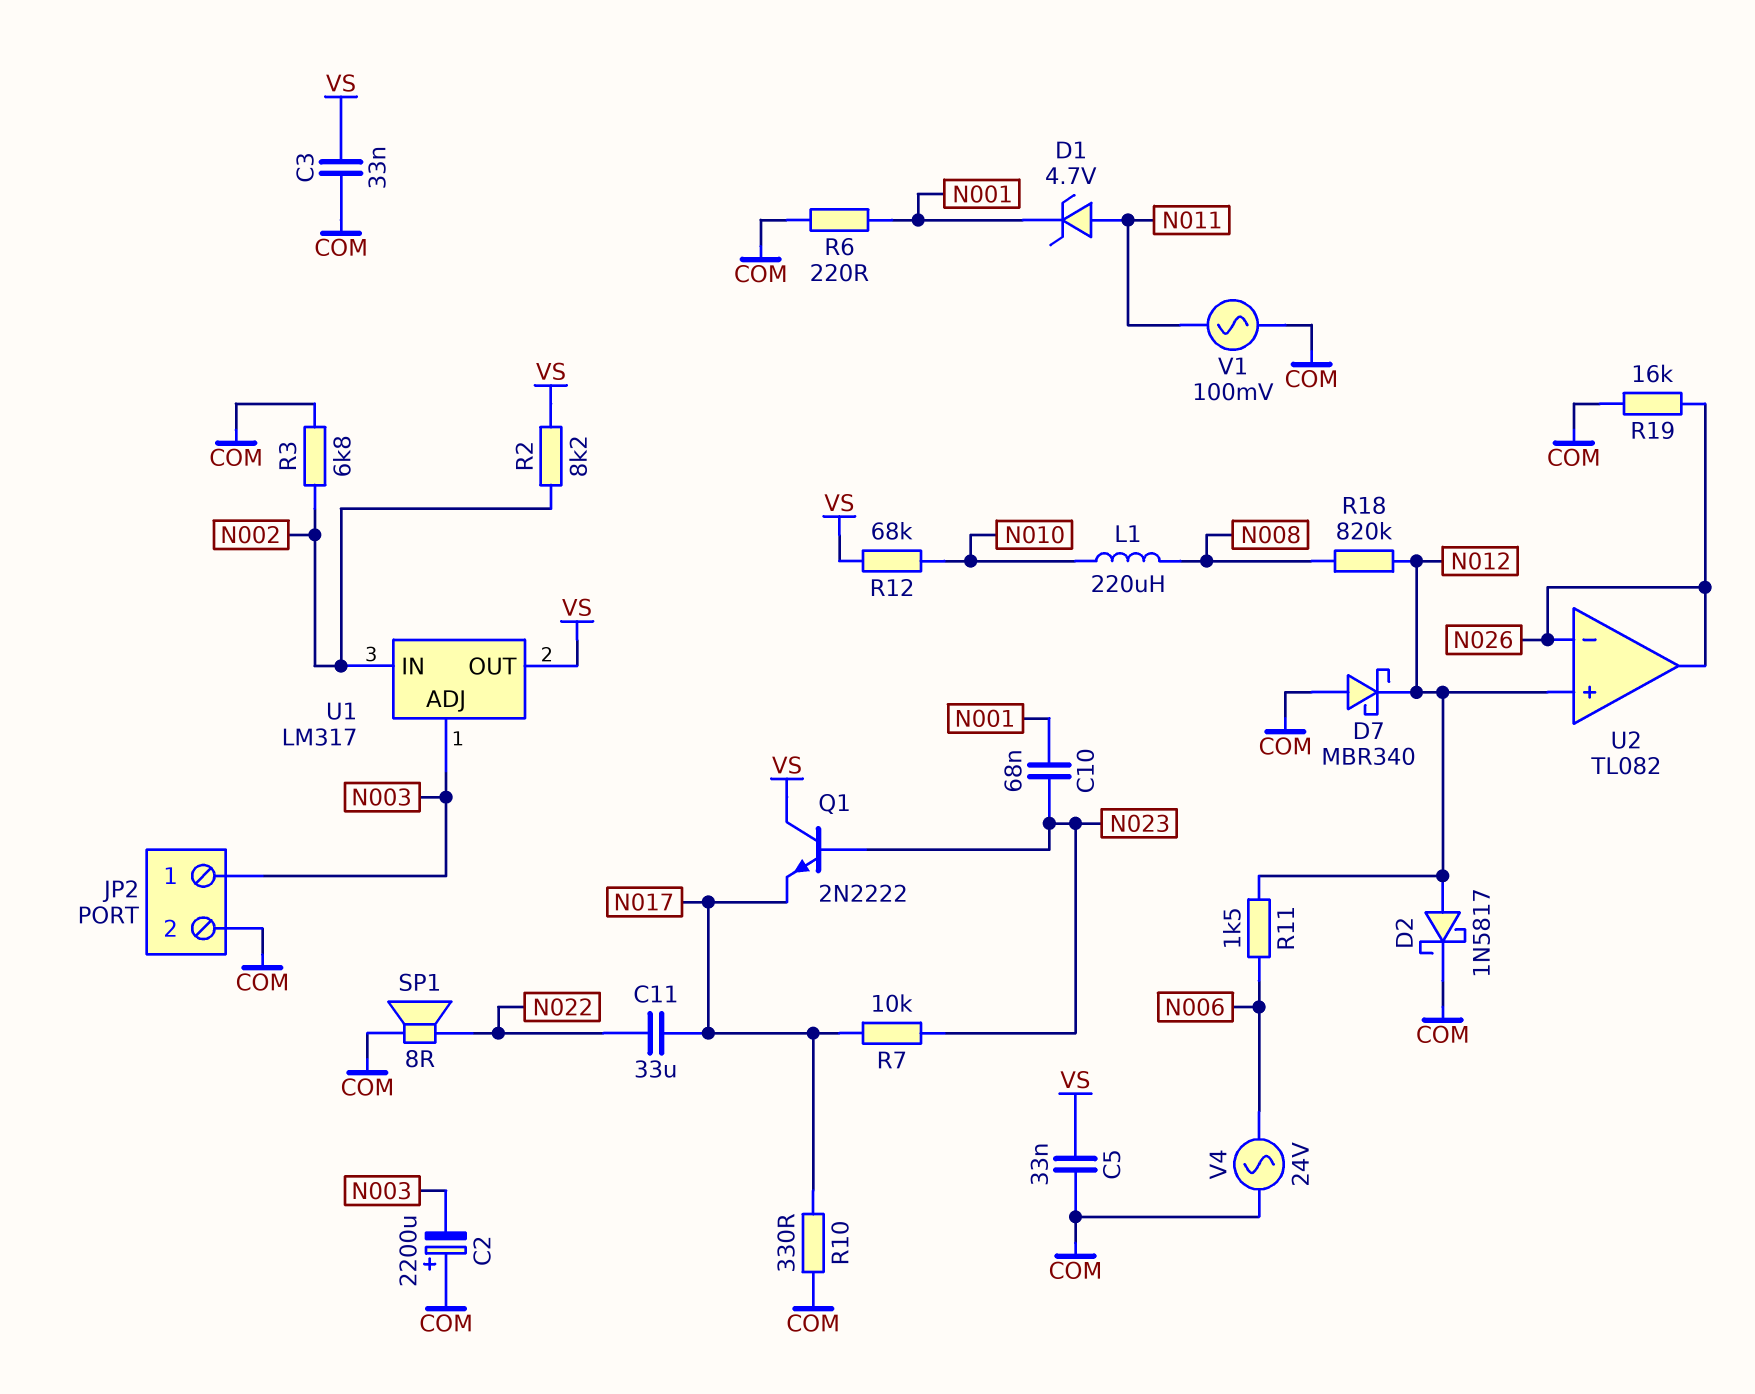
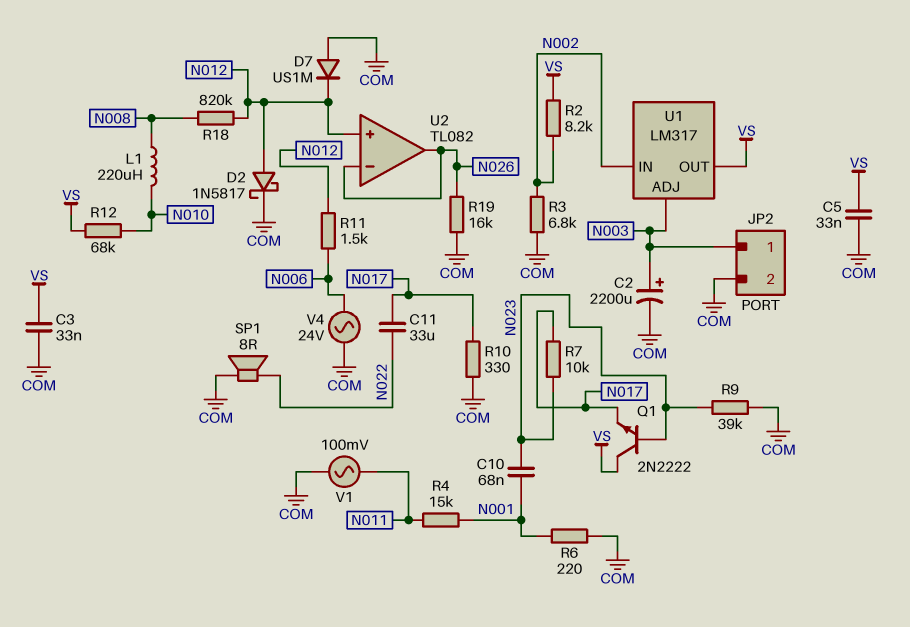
C2: 2200uF (plus COM, minus N003) -> 2200uF (plus N003, minus COM)
D1: zener 4.7V (A N011, K N001) -> none
D7: schottky MBR340 (A COM, K N012) -> diode US1M (A COM, K N012)
R4: none -> 15k (N001, N011)
R9: none -> 39k (COM, N023)

